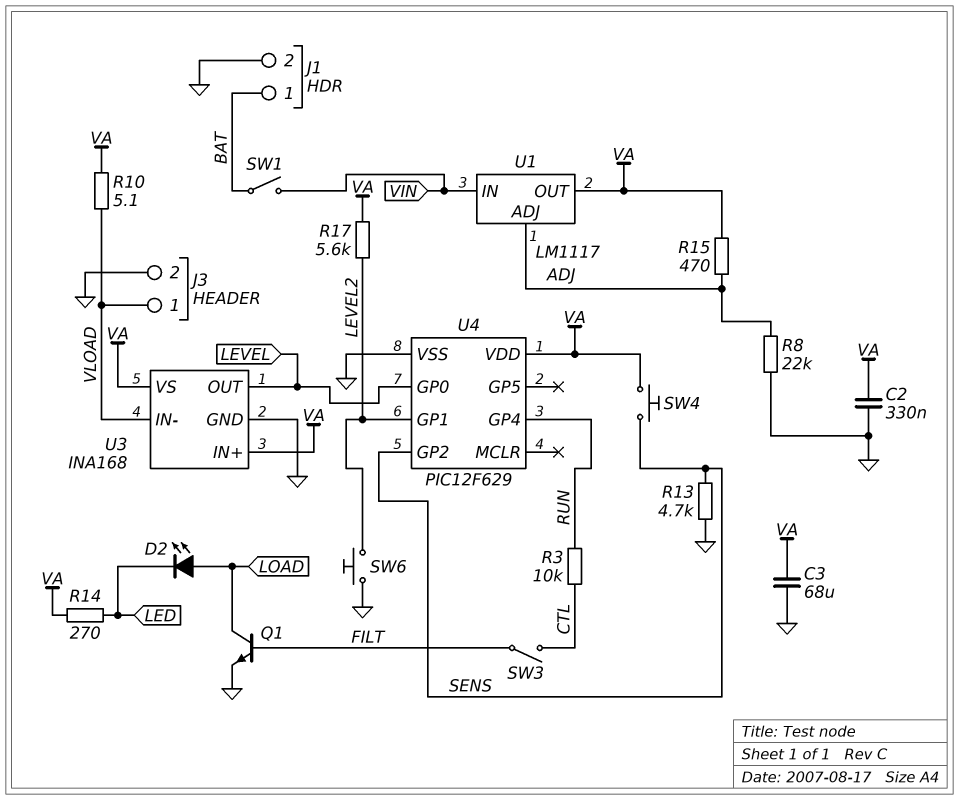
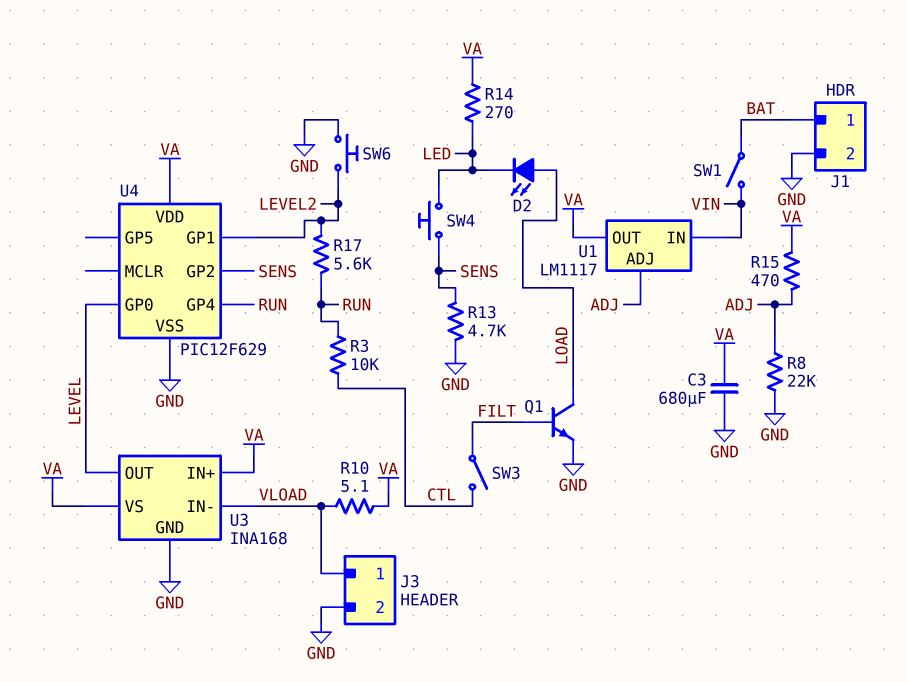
C2: 330nF (GND, VA) -> none
C3: 68uF (GND, VA) -> 680uF (GND, VA)
R17: 5.6k (LEVEL2, VA) -> 5.6k (LEVEL2, RUN)
SW4: button (SENS, VA) -> button (LED, SENS)

